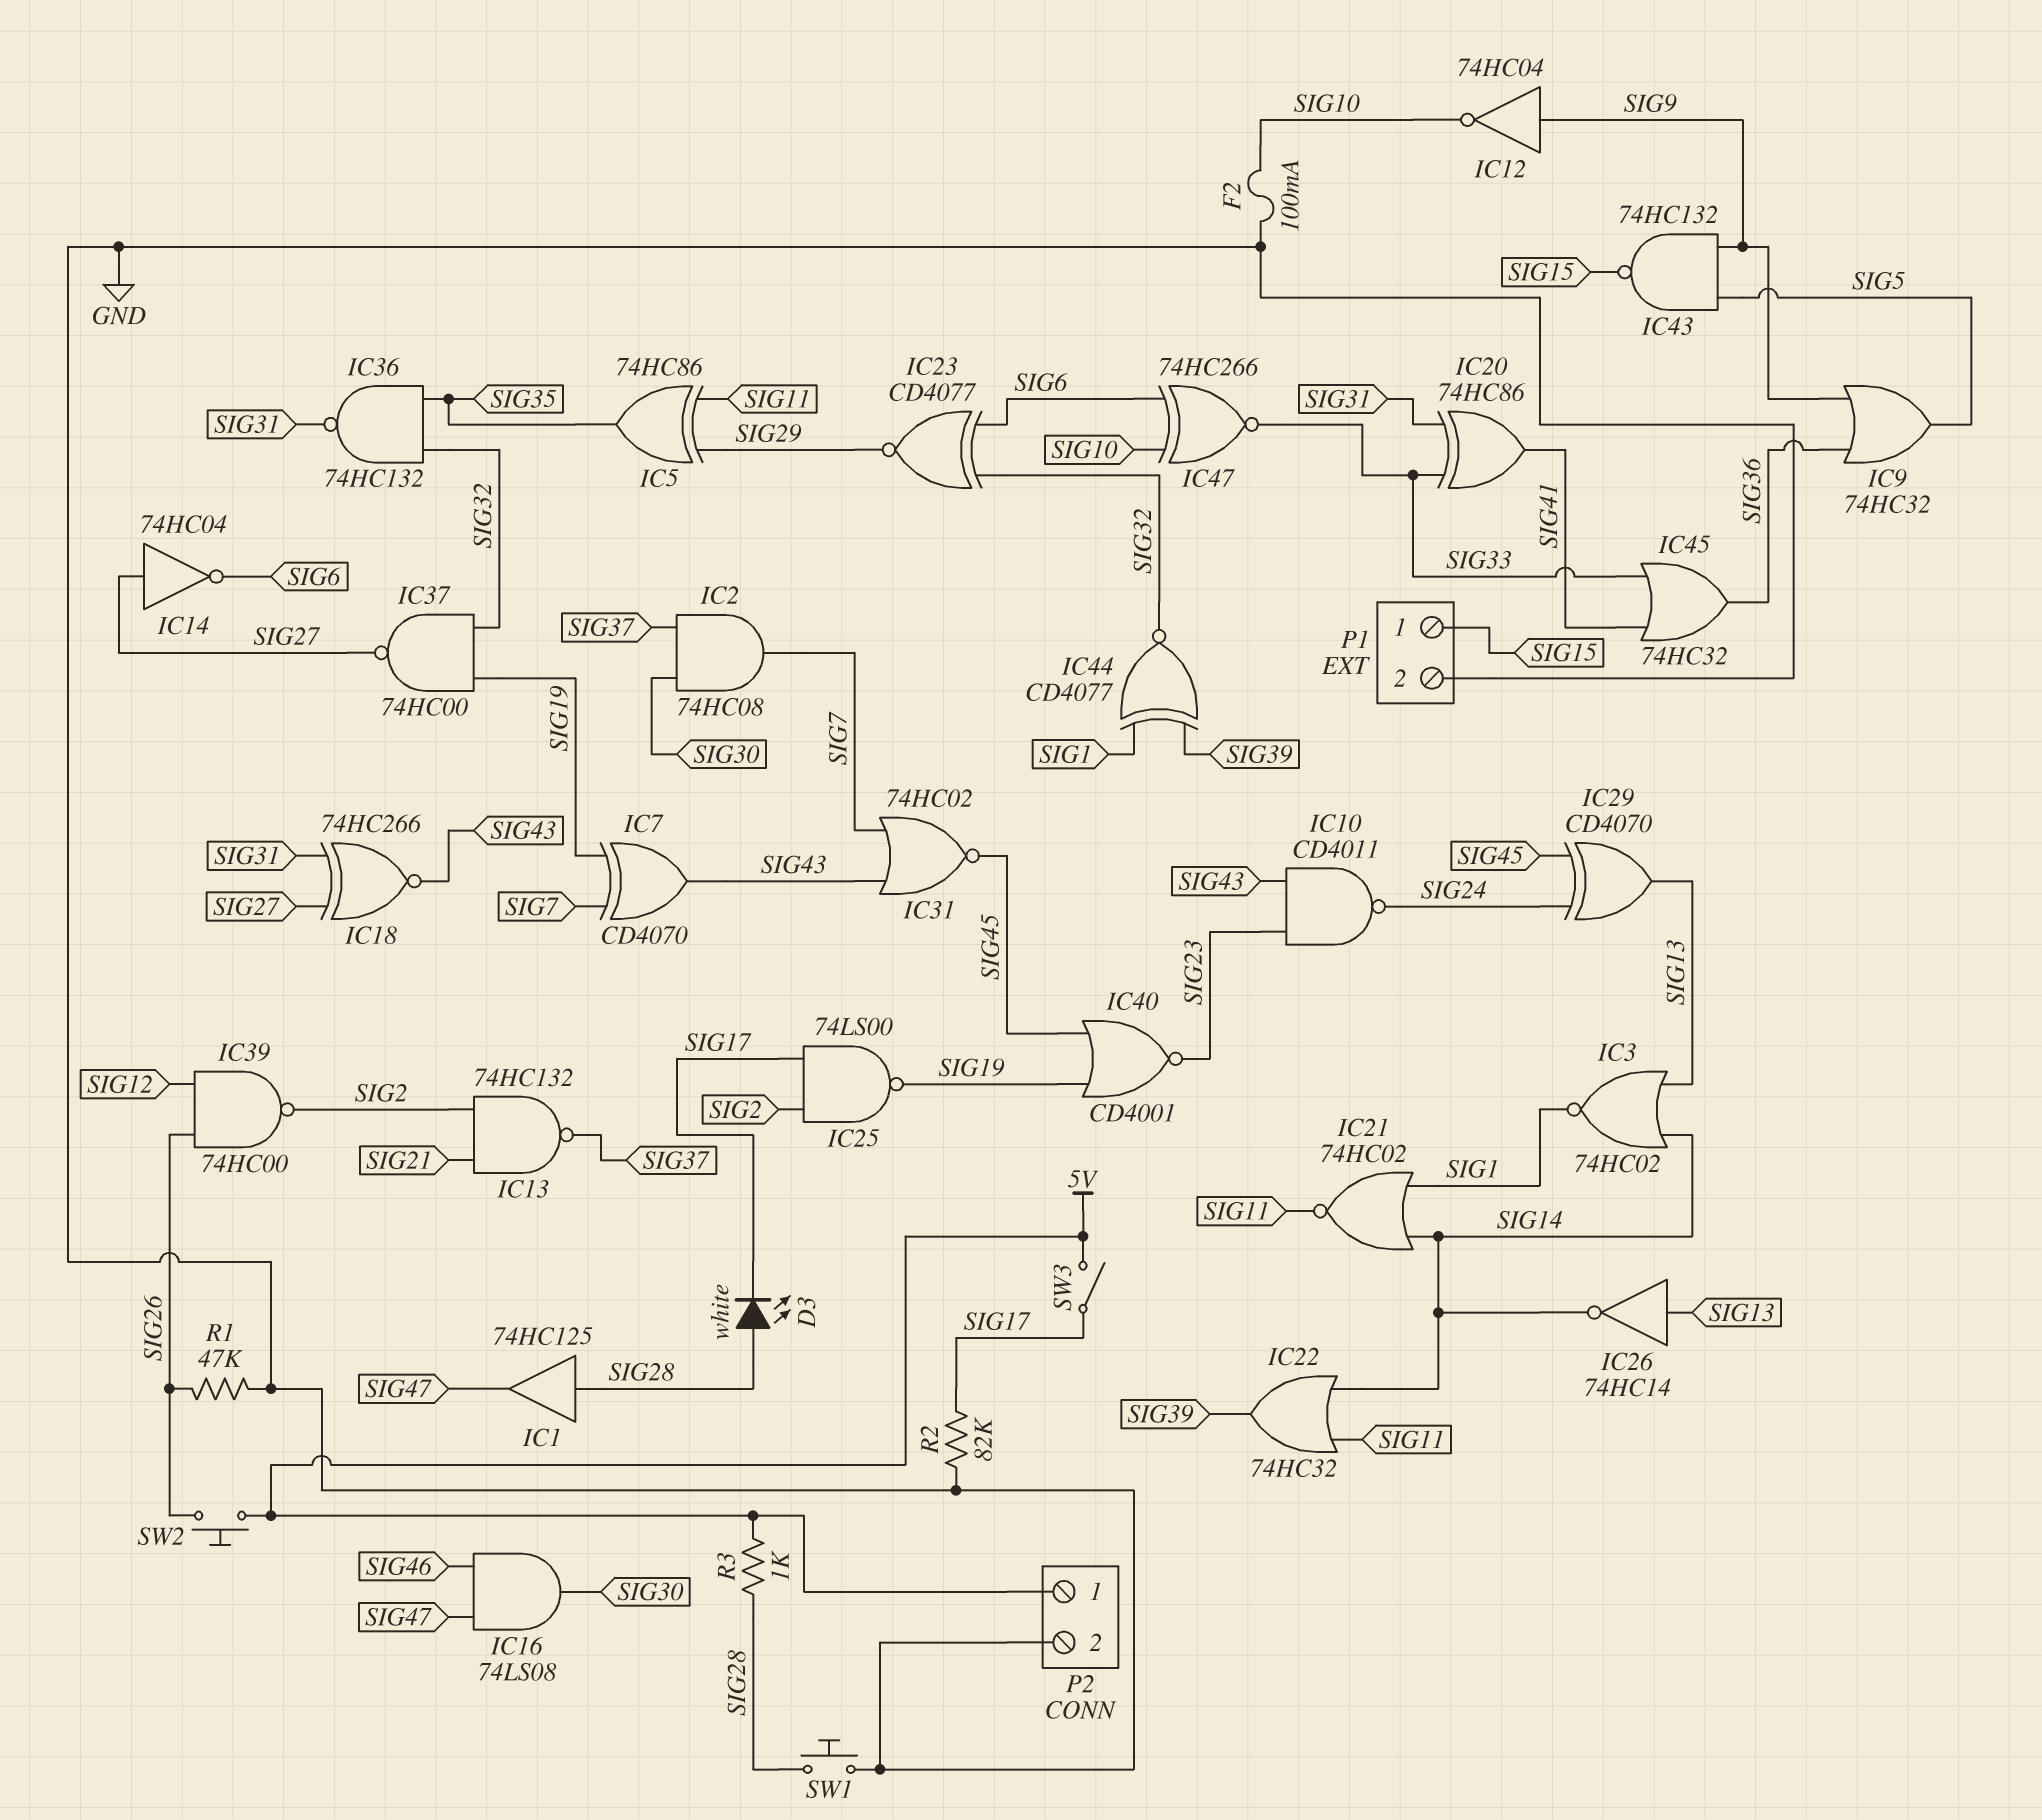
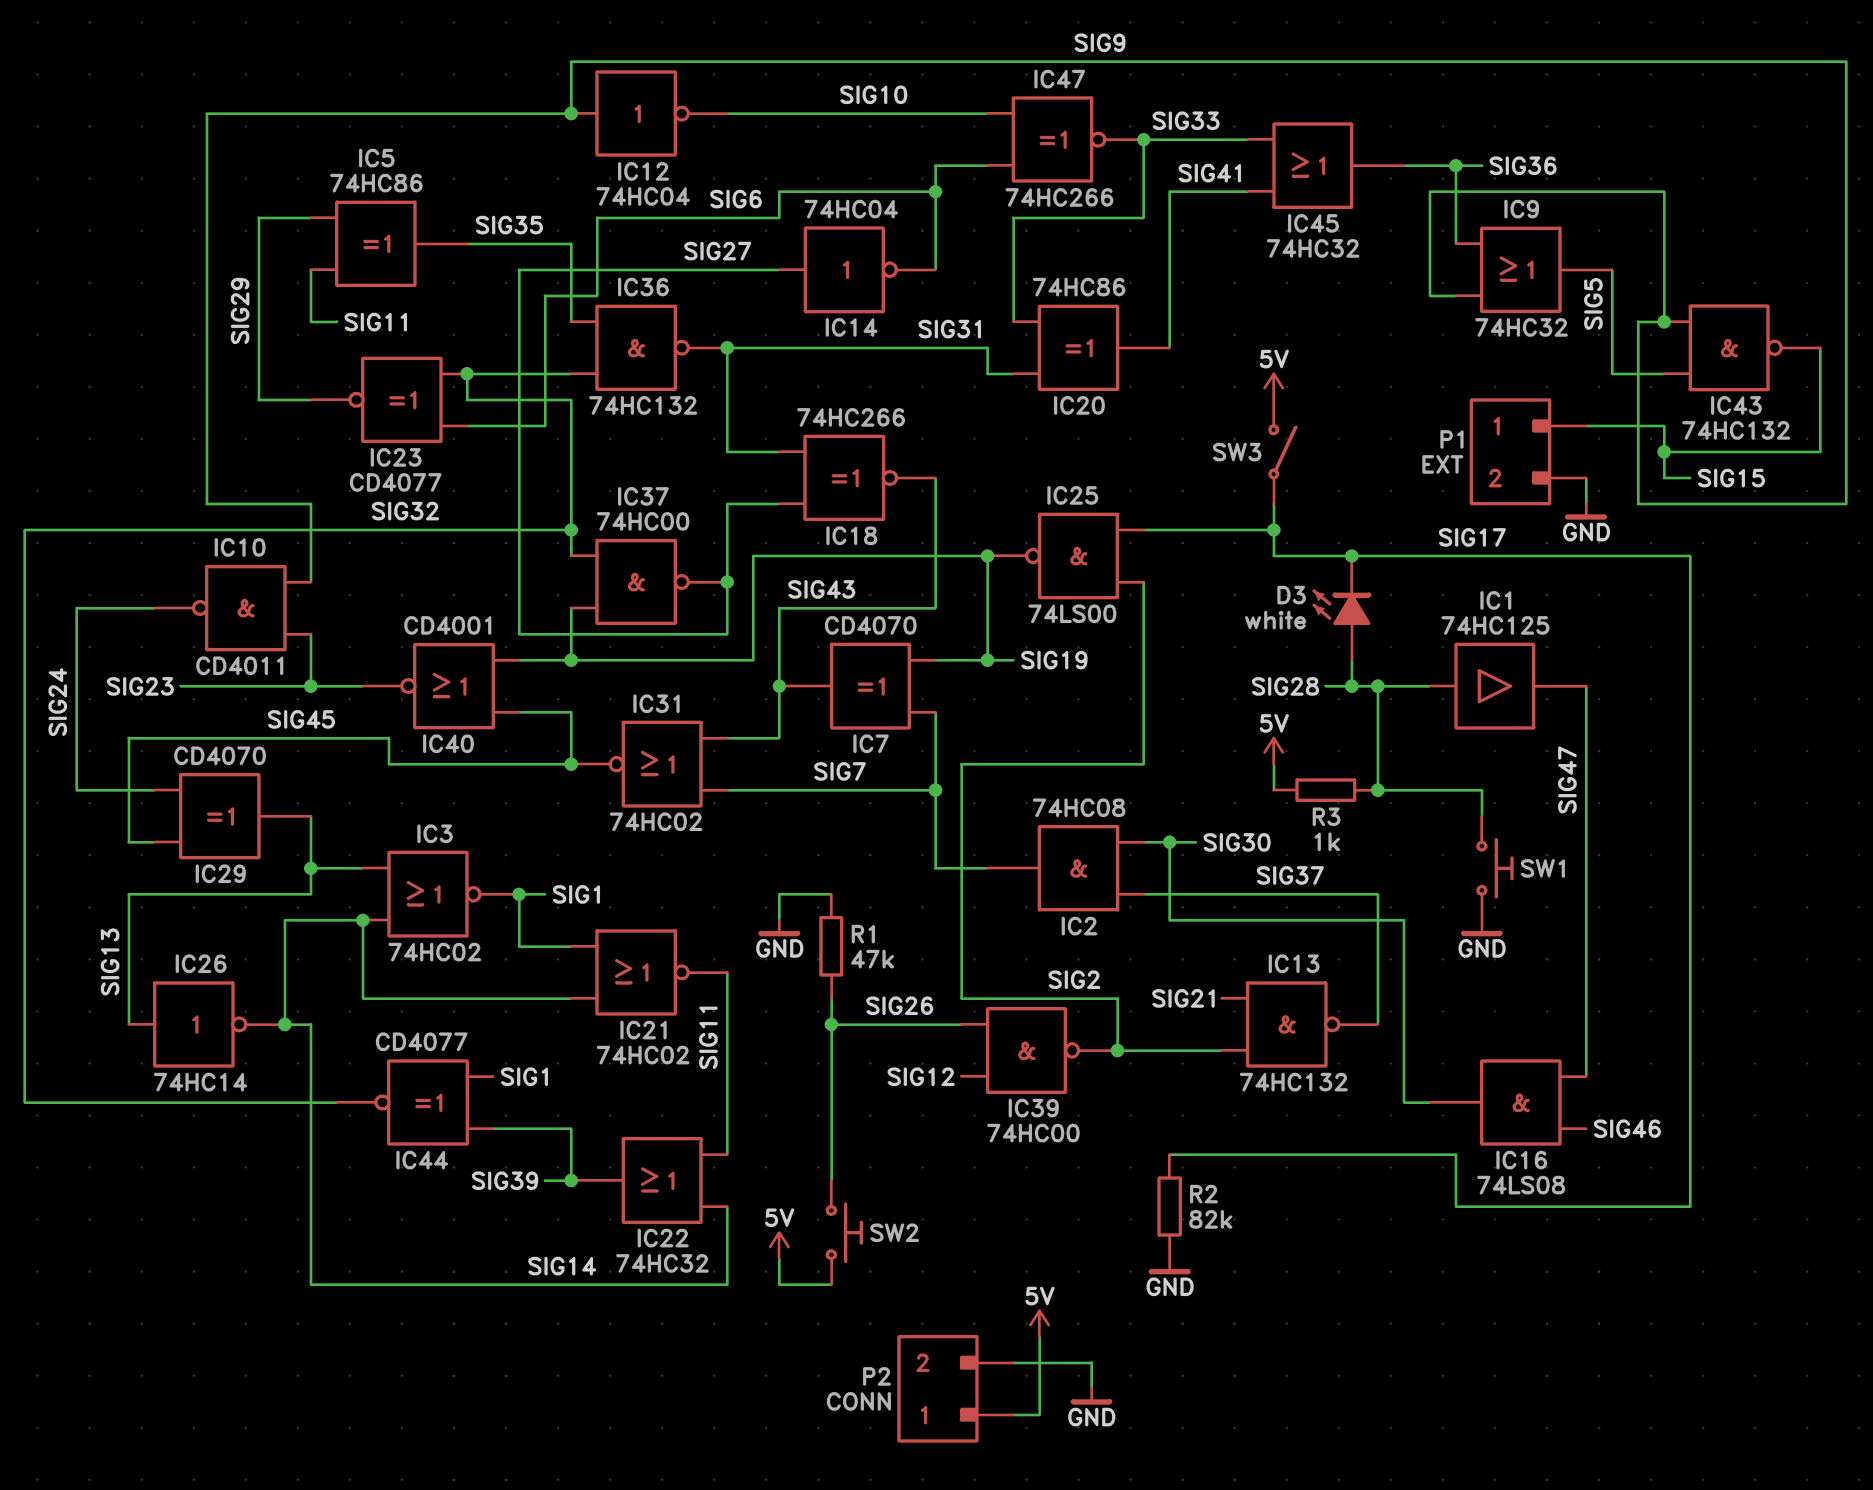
F2: 100mA (GND, SIG10) -> none
IC10: NAND CD4011 (in SIG23, in SIG43, out SIG24) -> NAND CD4011 (in SIG9, in SIG23, out SIG24)

